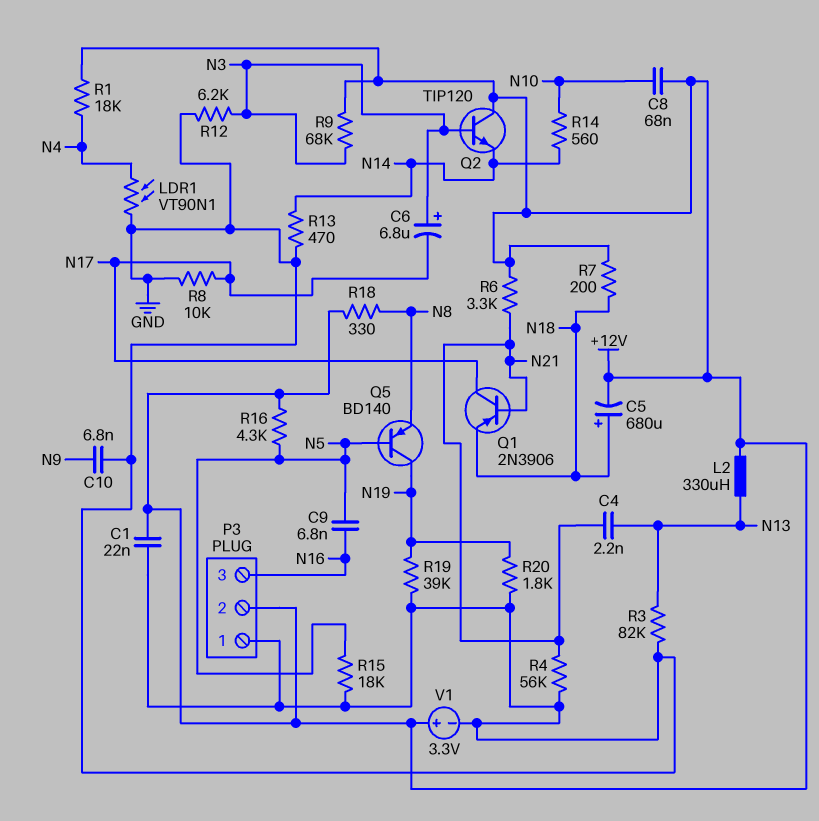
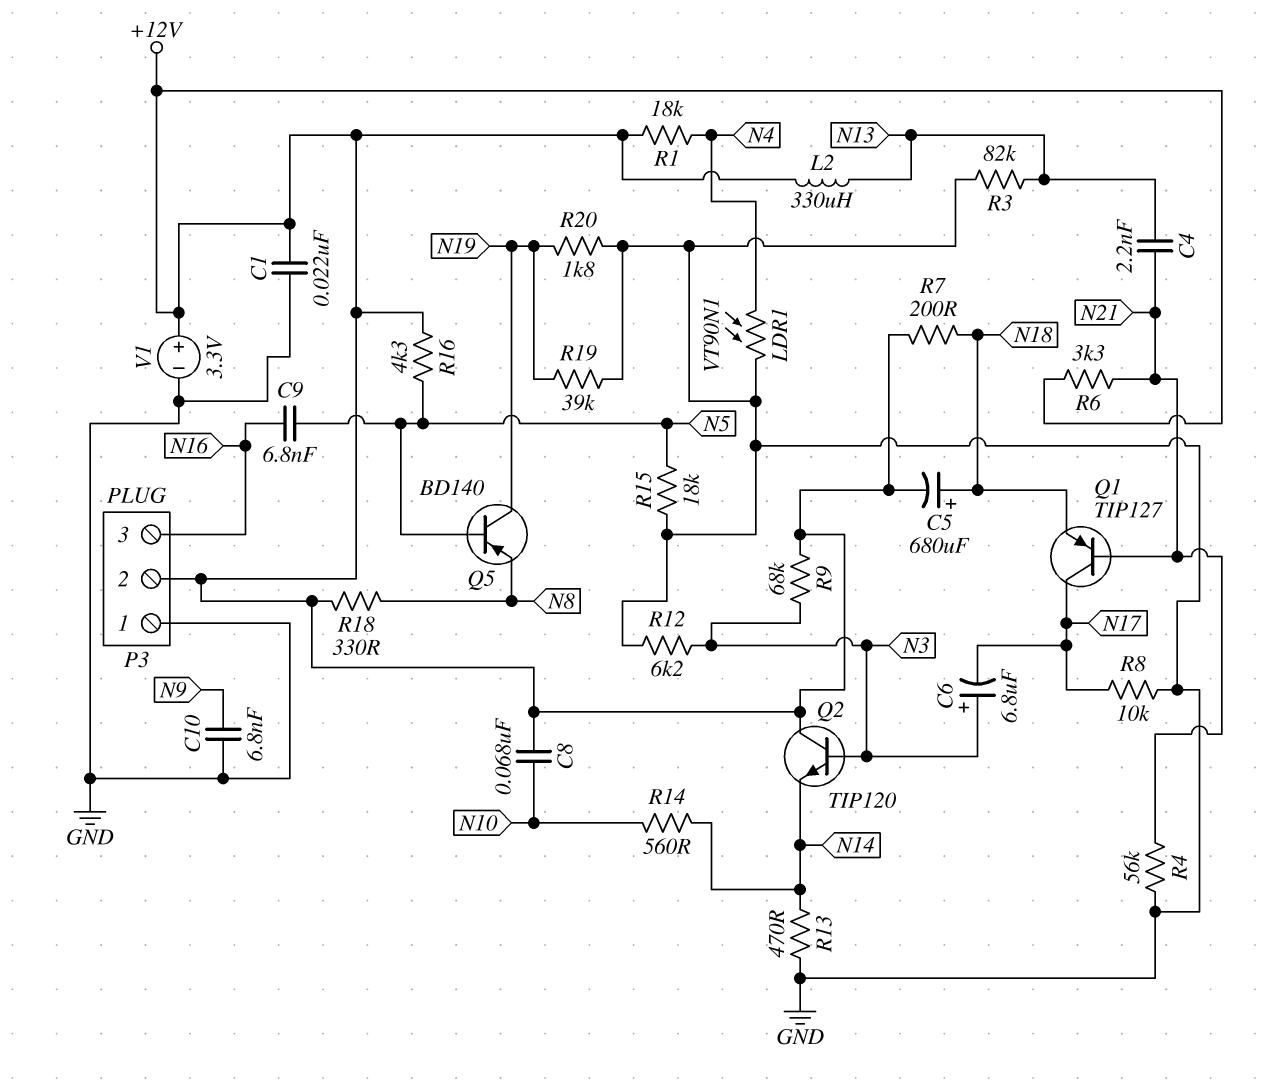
Q1: PNP 2N3906 (B N21, C N17, E N18) -> PNP TIP127 (B N21, C N17, E N18)

